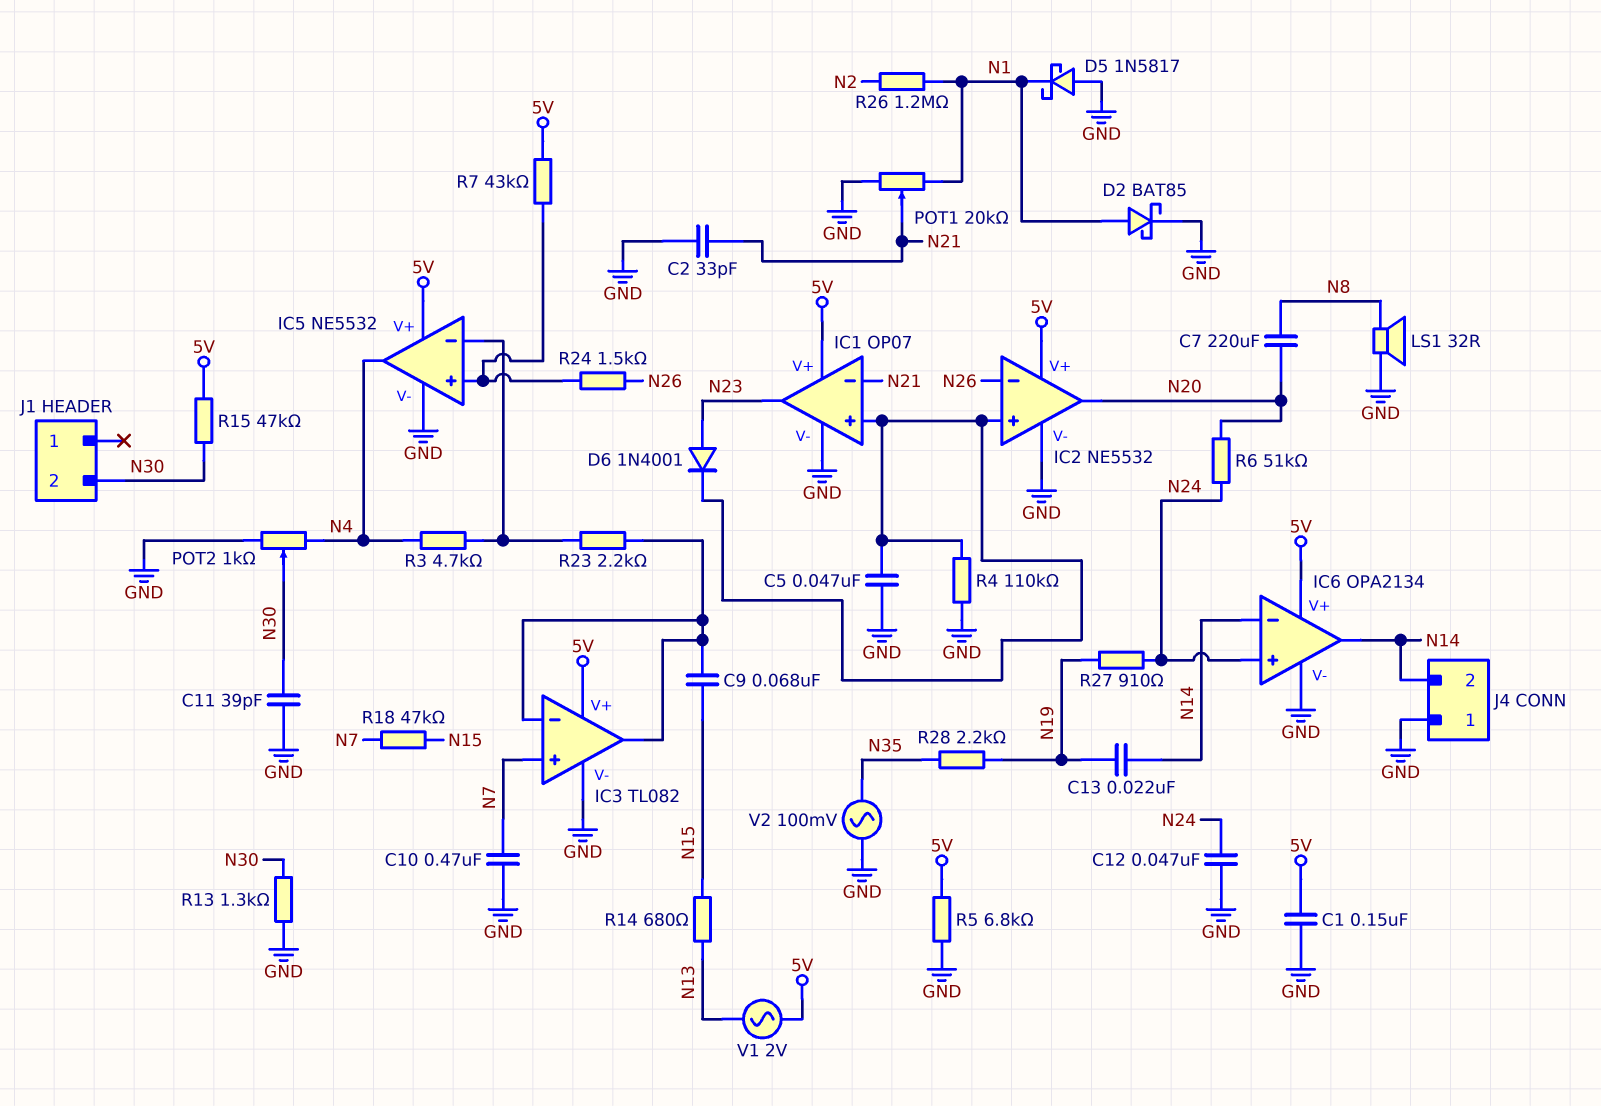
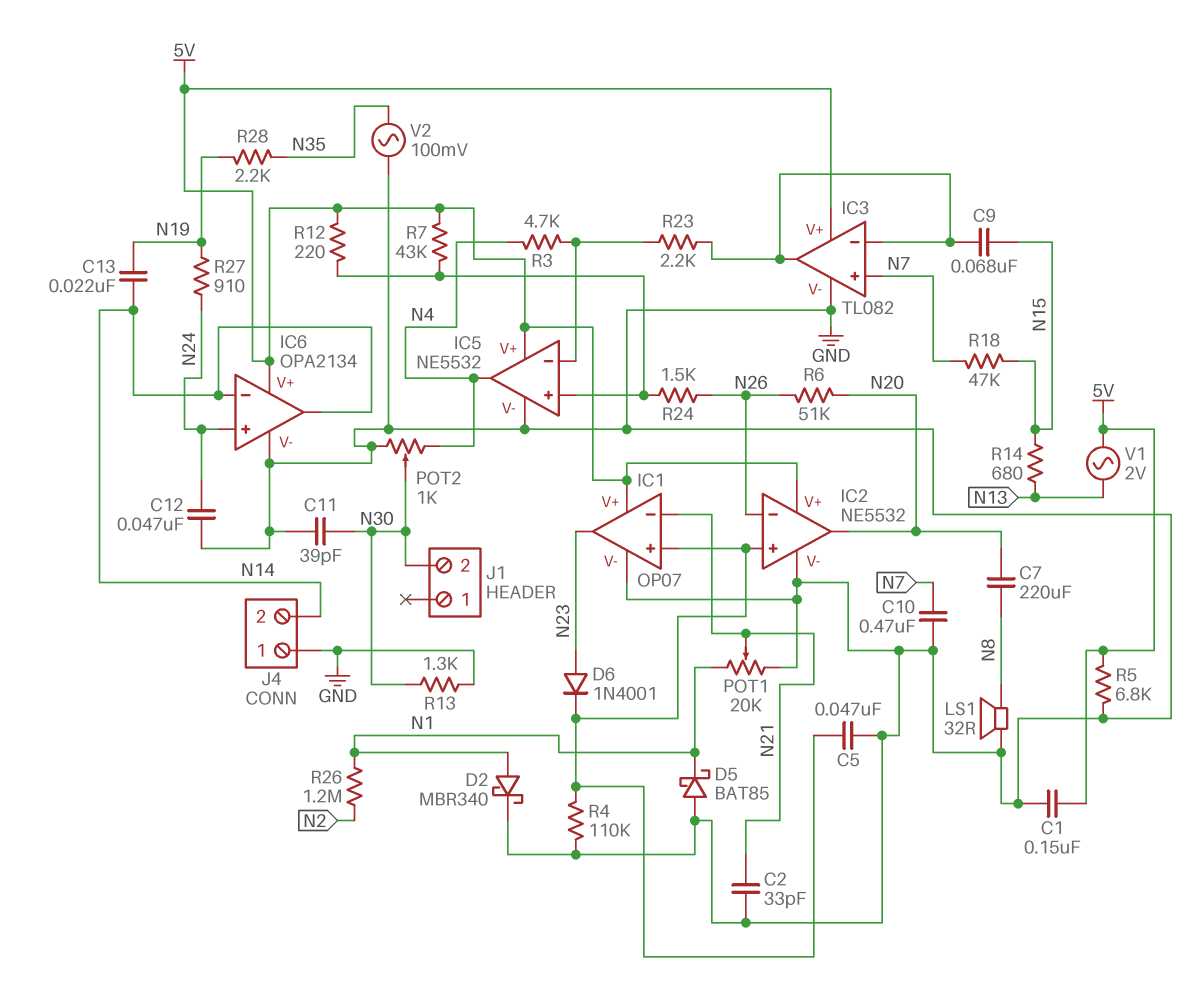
D2: schottky BAT85 (A N1, K GND) -> schottky MBR340 (A N1, K GND)
D5: schottky 1N5817 (A GND, K N1) -> schottky BAT85 (A GND, K N1)
R6: 51k (N20, N24) -> 51k (N20, N26)
R12: none -> 220 (5V, IC5/in+)
R15: 47k (5V, N30) -> none

